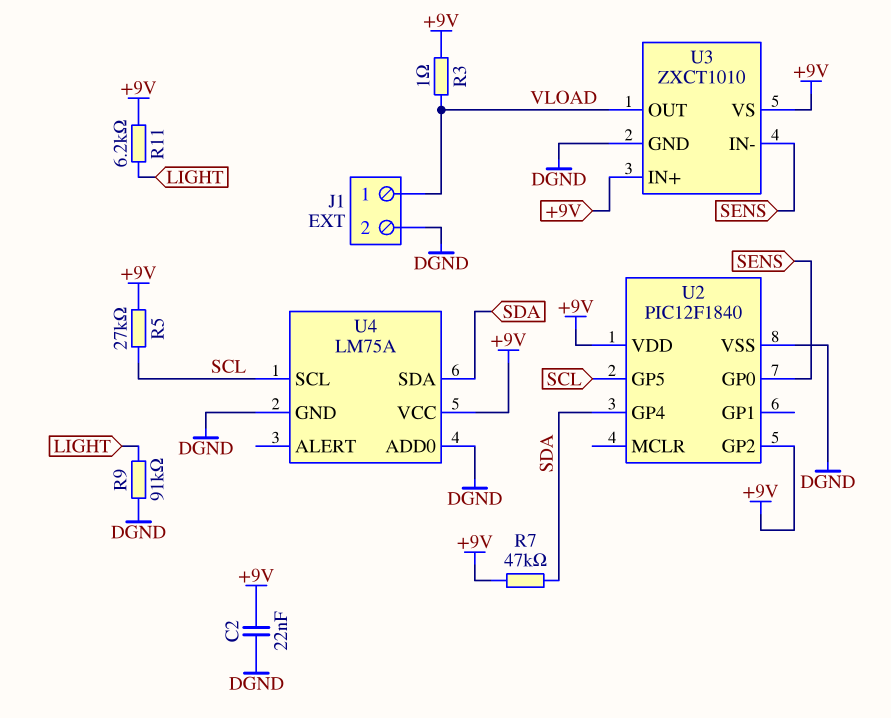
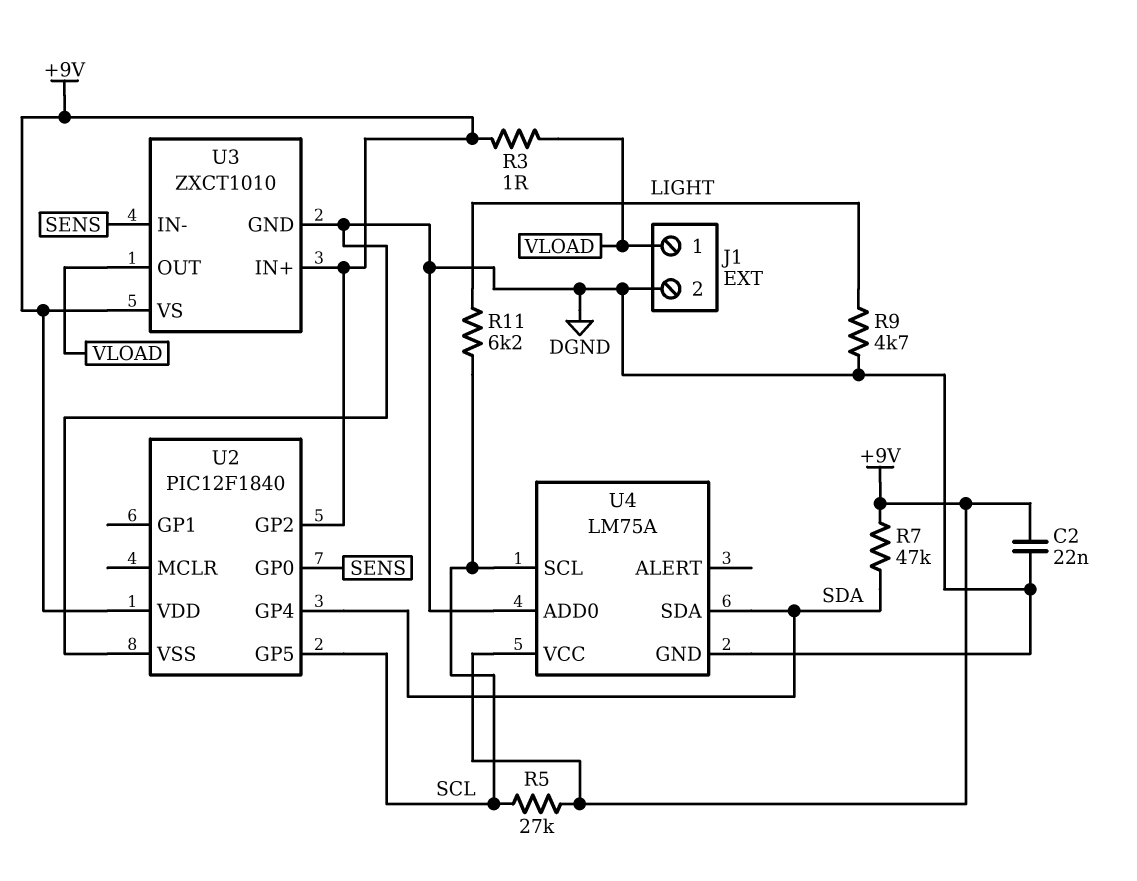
R9: 91k (DGND, LIGHT) -> 4.7k (DGND, LIGHT)
R11: 6.2k (+9V, LIGHT) -> 6.2k (LIGHT, SCL)

